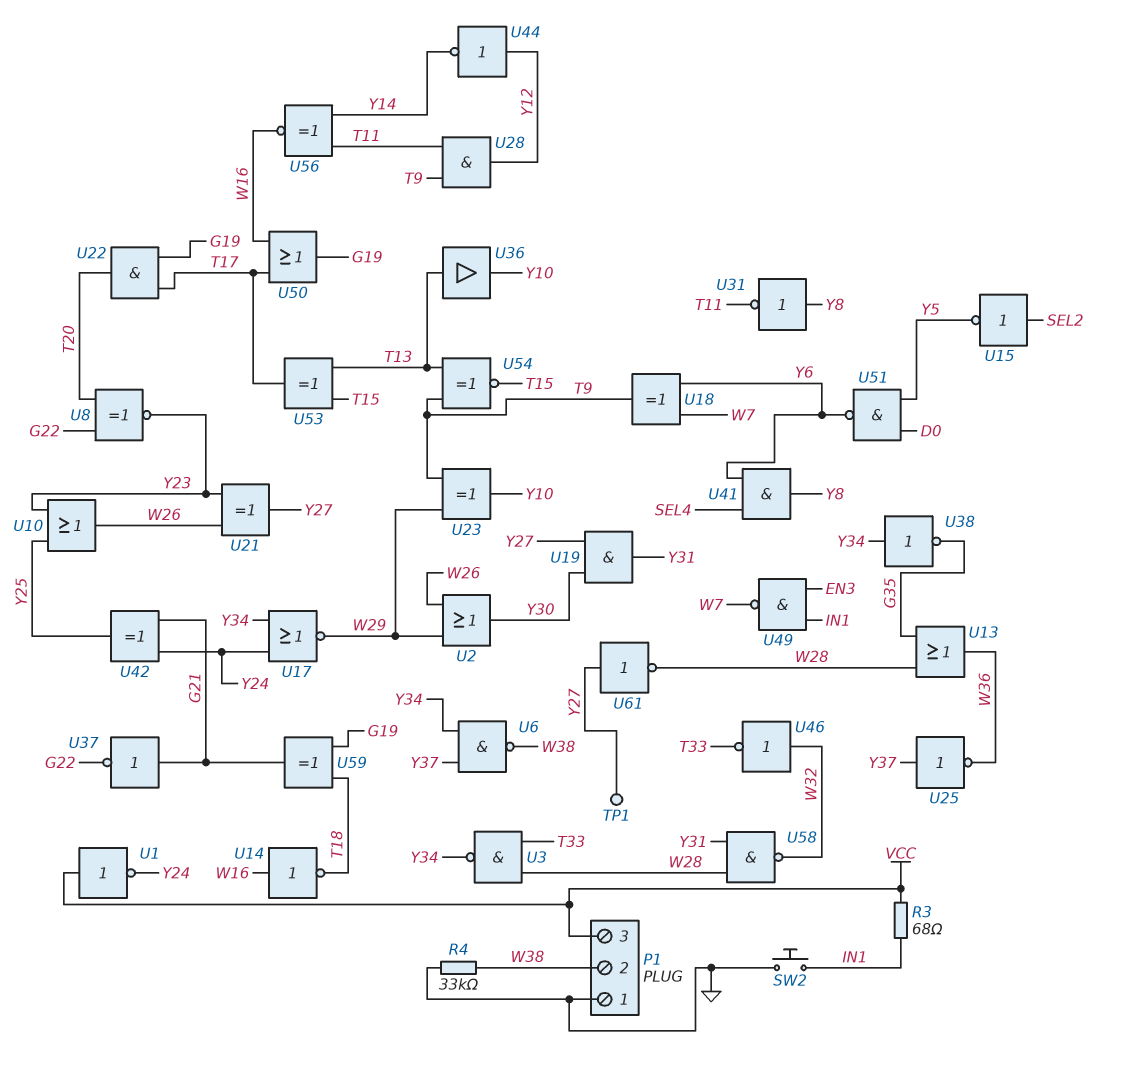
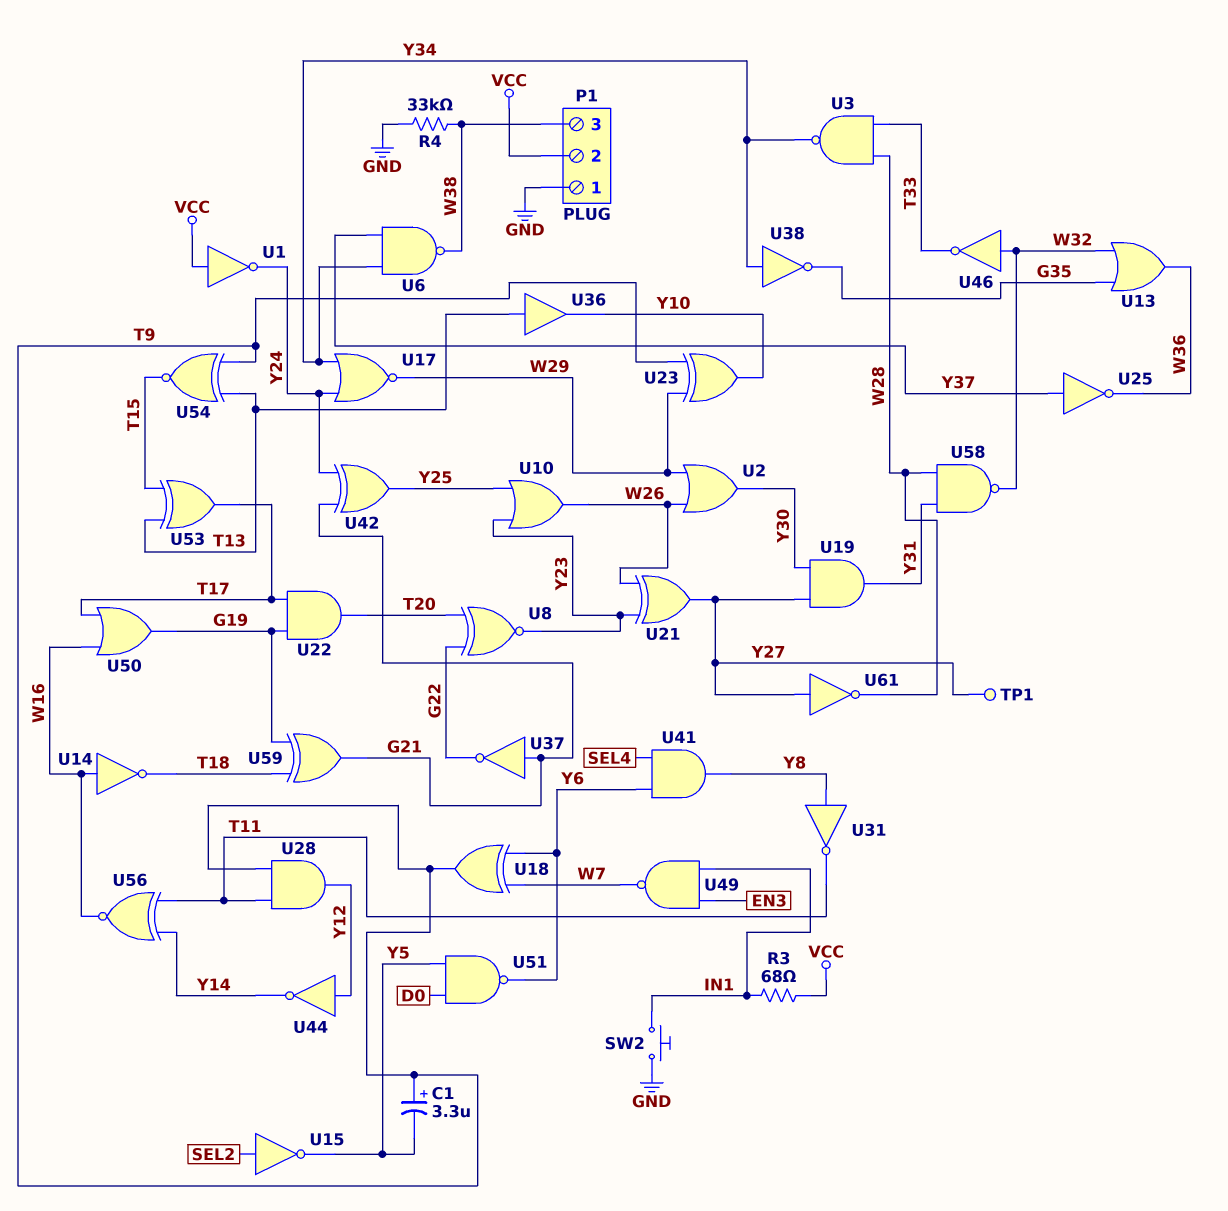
C1: none -> 3.3uF (plus T9, minus Y5)
P1 pin 2: W38 -> VCC
P1 pin 3: VCC -> W38
U13: OR (in G35, in W28, out W36) -> OR (in G35, in W32, out W36)

